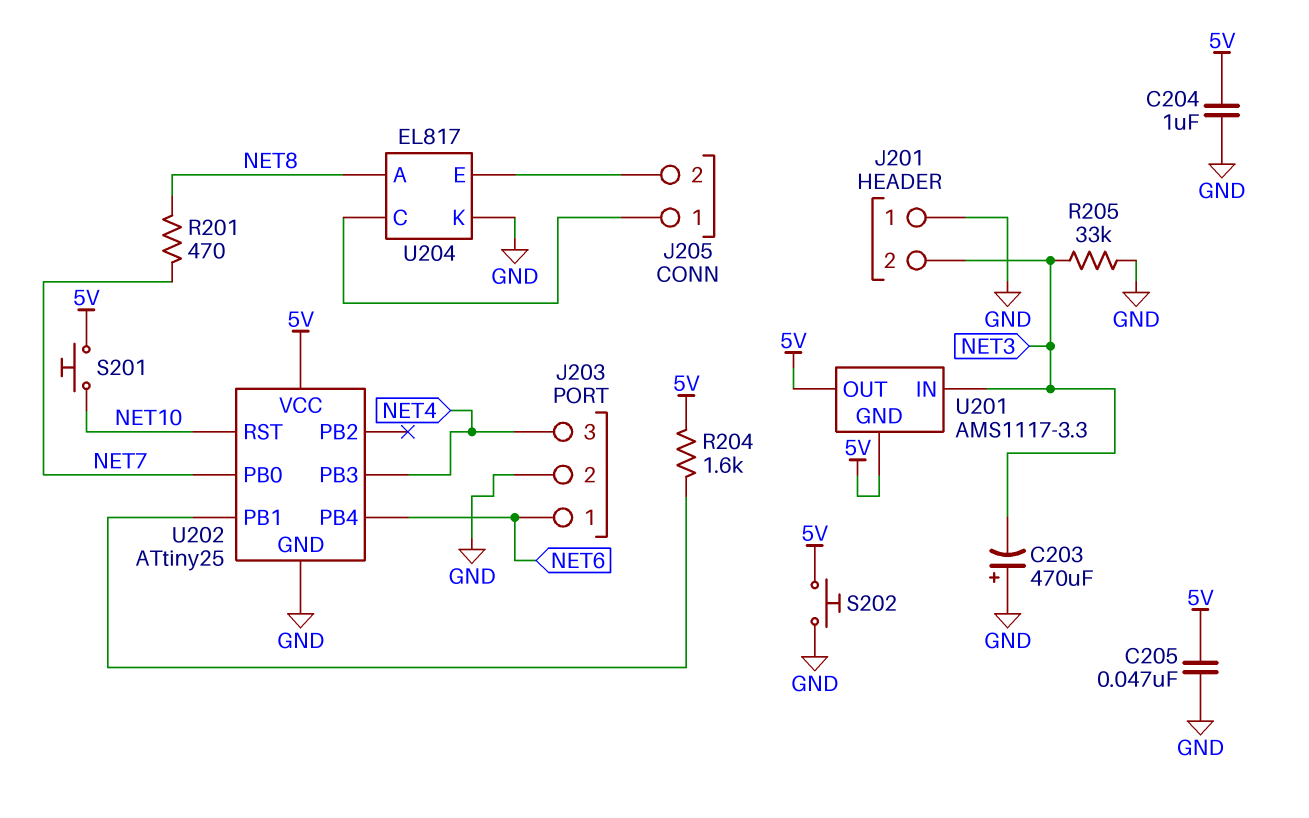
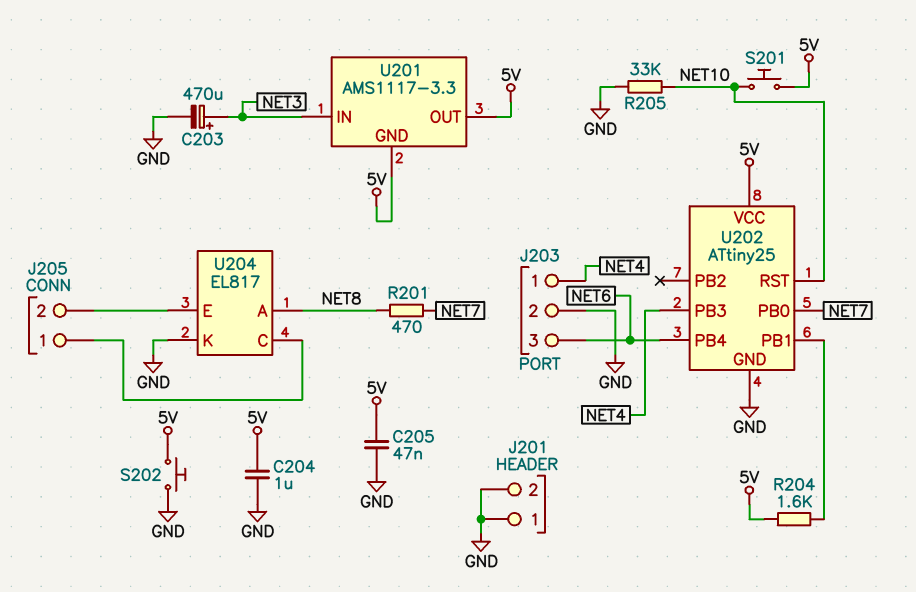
C203: 470uF (plus GND, minus NET3) -> 470uF (plus NET3, minus GND)
J201 pin 2: NET3 -> GND
J203 pin 1: NET6 -> NET4
J203 pin 3: NET4 -> NET6
R205: 33k (GND, NET3) -> 33k (GND, NET10)

